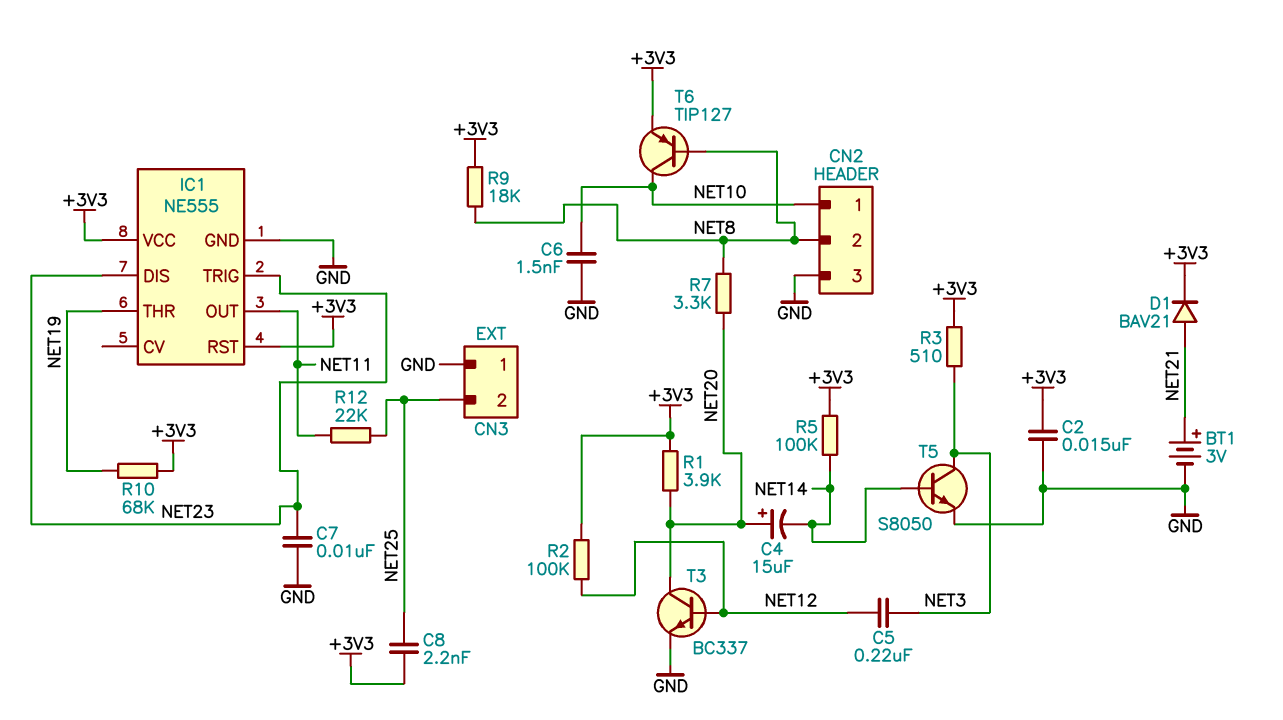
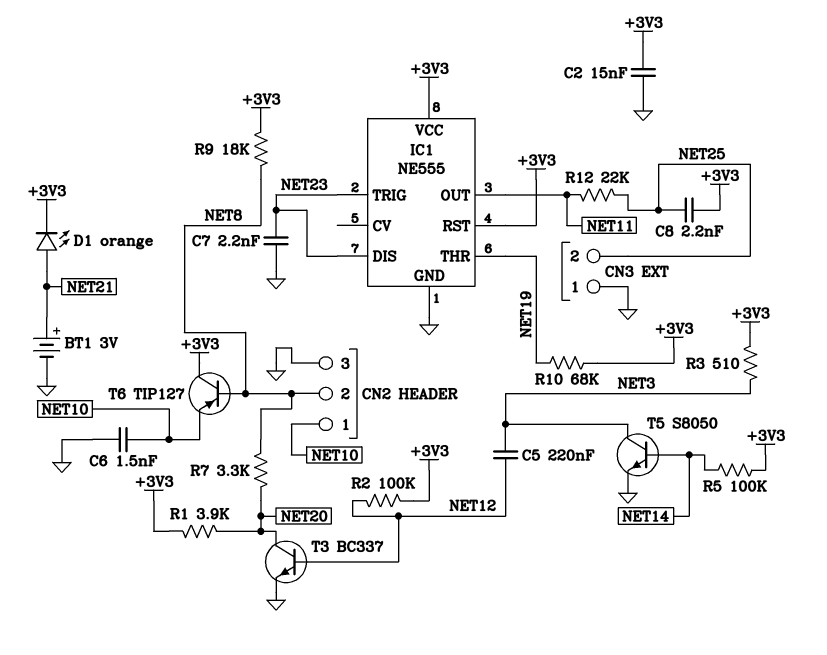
C4: 15uF (plus NET20, minus NET14) -> none
C7: 10nF (GND, NET23) -> 2.2nF (GND, NET23)
D1: diode BAV21 (A NET21, K +3V3) -> LED orange (A NET21, K +3V3)
T6: PNP TIP127 (B NET8, C NET10, E +3V3) -> PNP TIP127 (B NET8, C +3V3, E NET10)

